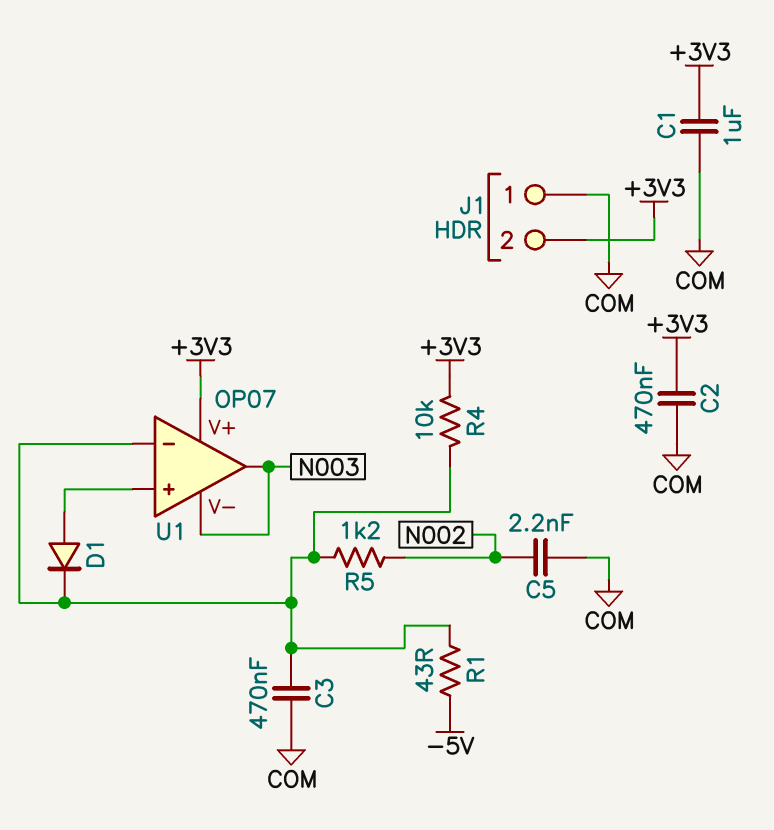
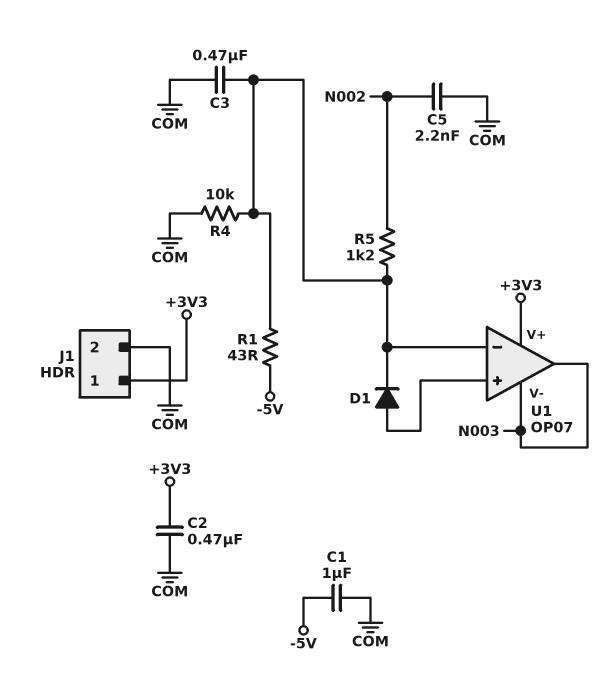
C1: 1uF (+3V3, COM) -> 1uF (-5V, COM)
J1 pin 1: COM -> +3V3
J1 pin 2: +3V3 -> COM
R4: 10k (+3V3, U1/in-) -> 10k (COM, U1/in-)

